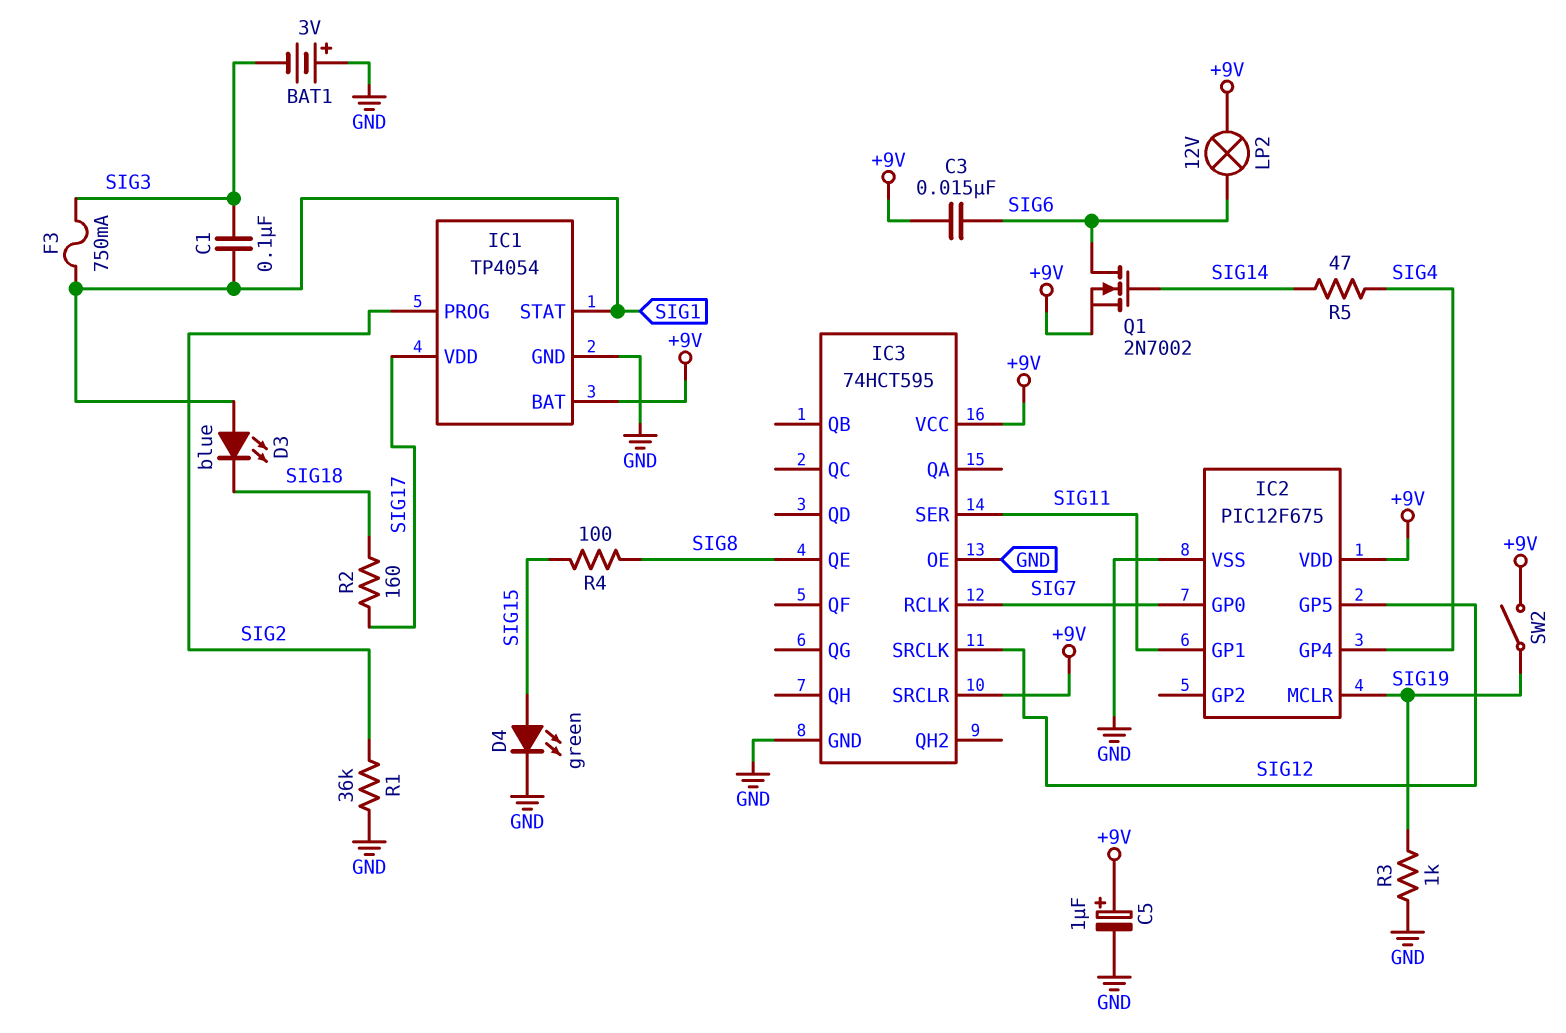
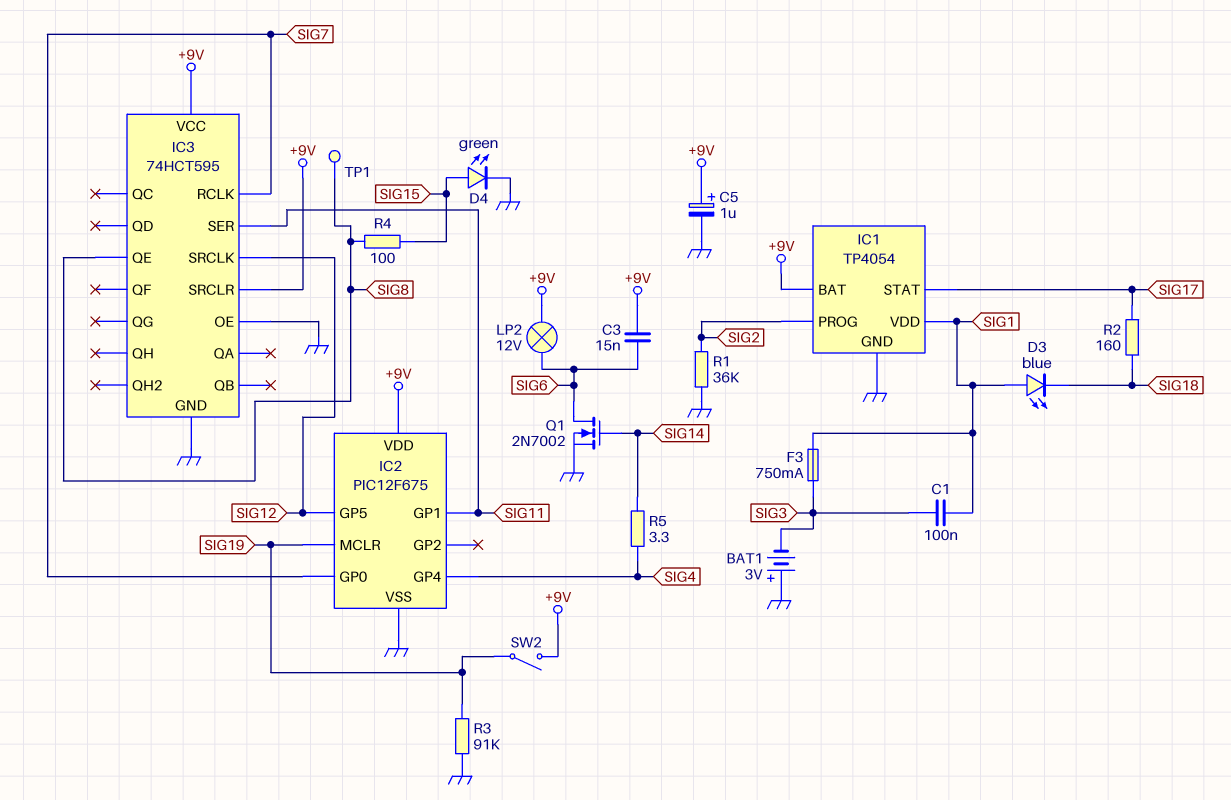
IC1 pin STAT: SIG1 -> SIG17
IC1 pin VDD: SIG17 -> SIG1
Q1: NMOS 2N7002 (G SIG14, D SIG6, S +9V) -> NMOS 2N7002 (G SIG14, D SIG6, S GND)
R3: 1k (GND, SIG19) -> 91k (GND, SIG19)
R5: 47 (SIG4, SIG14) -> 3.3 (SIG4, SIG14)
TP1: none -> test point (SIG8)

